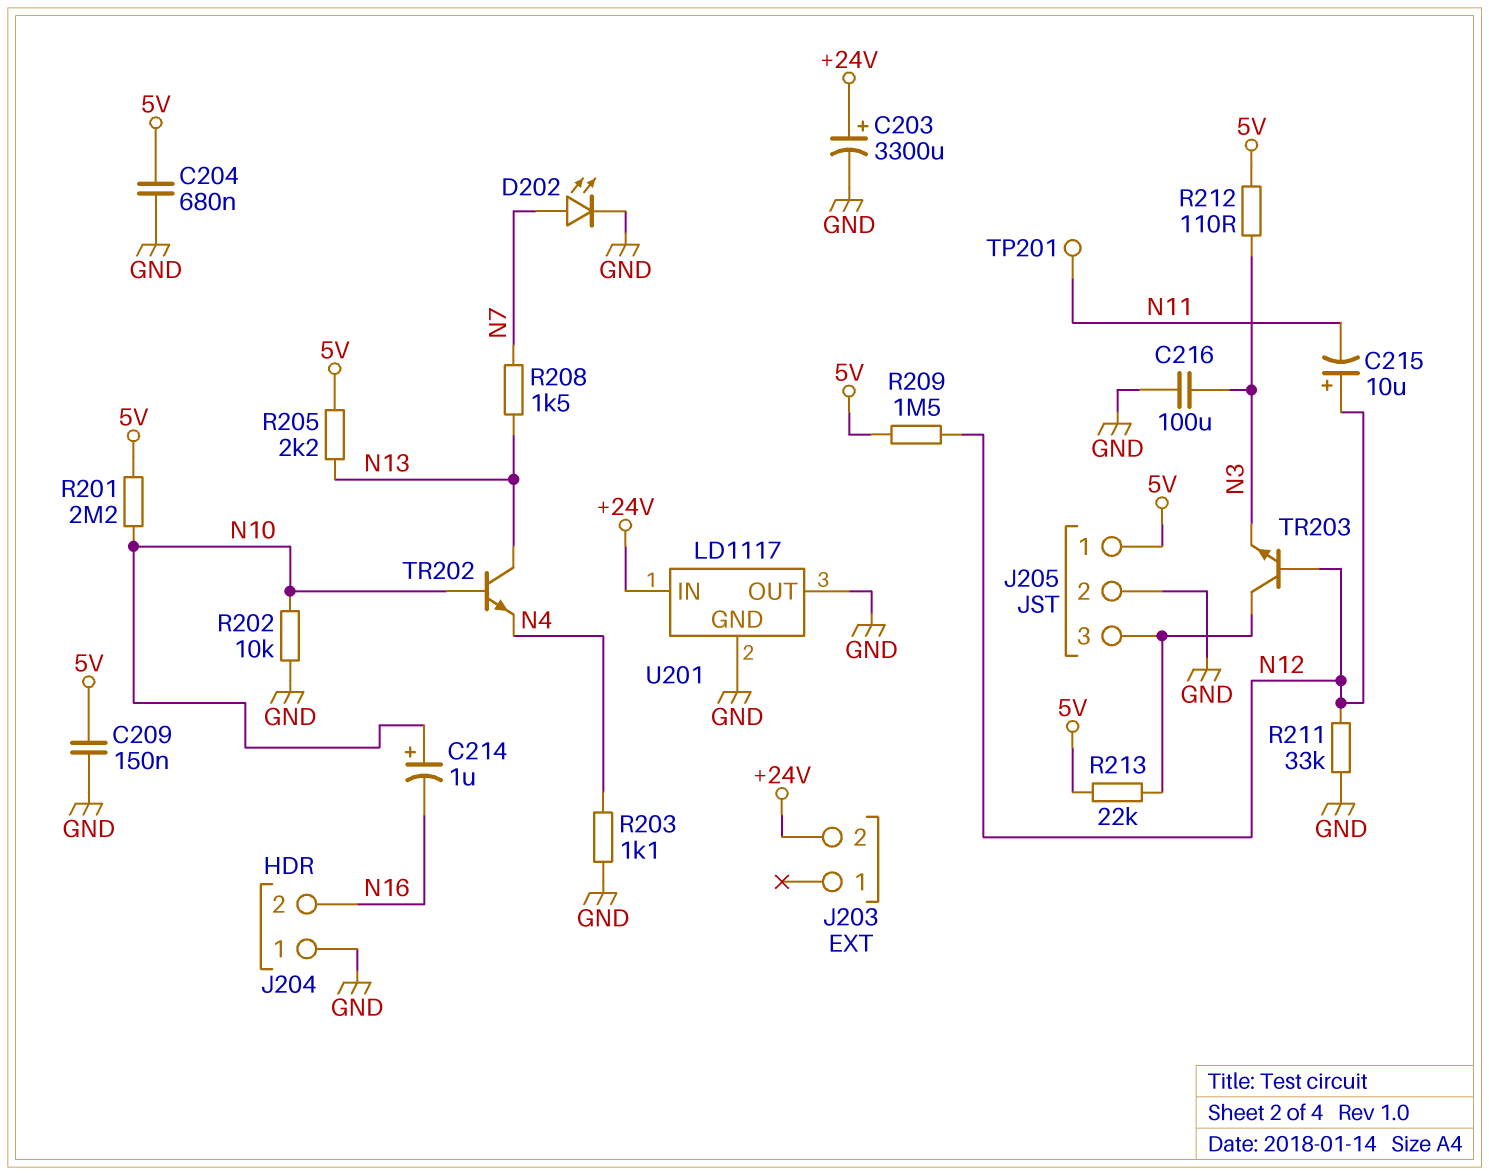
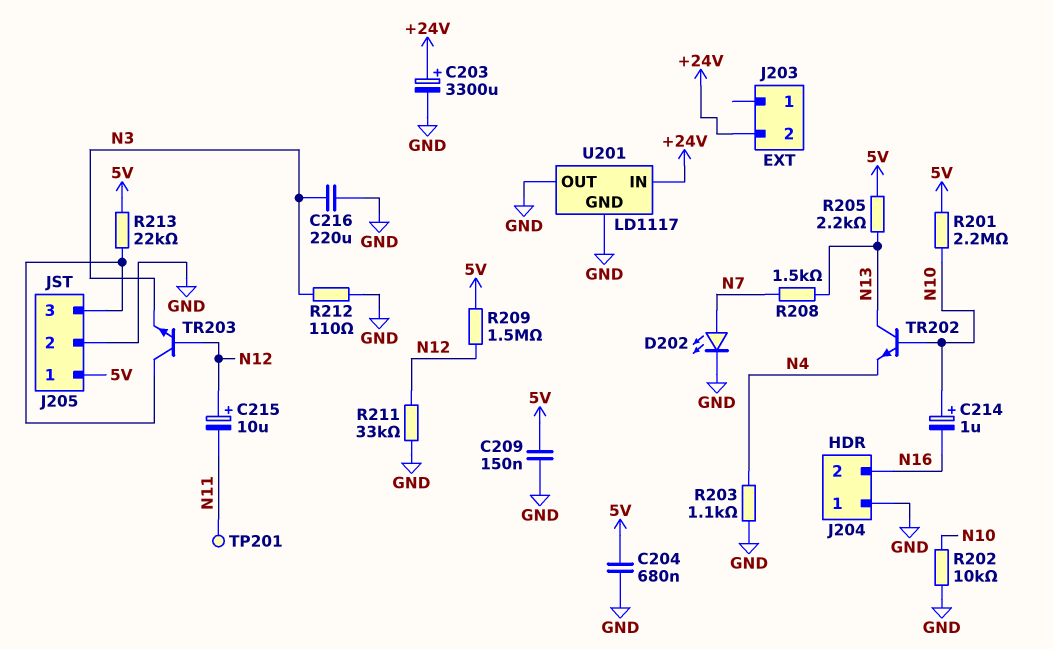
C216: 100uF (GND, N3) -> 220uF (GND, N3)
R212: 110 (5V, N3) -> 110 (GND, N3)

